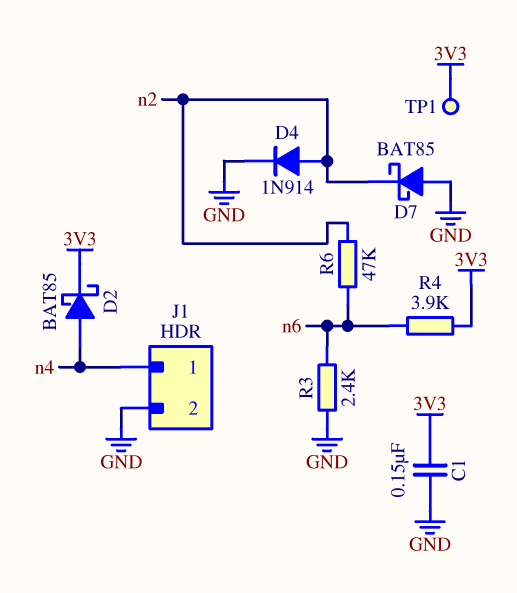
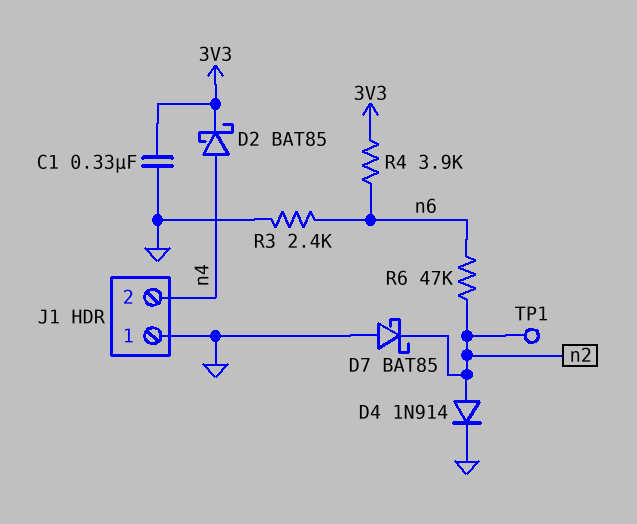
C1: 150nF (3V3, GND) -> 330nF (3V3, GND)
J1 pin 1: n4 -> GND
J1 pin 2: GND -> n4
TP1: test point (3V3) -> test point (n2)

